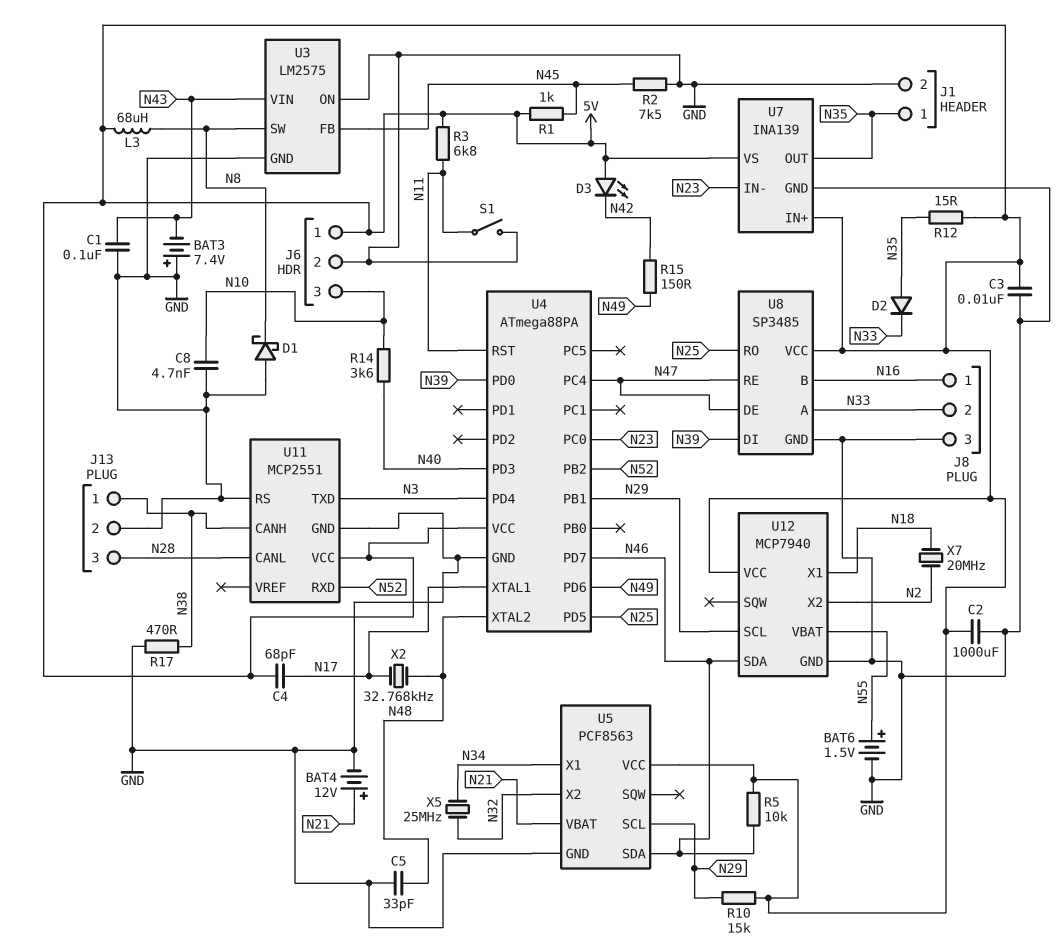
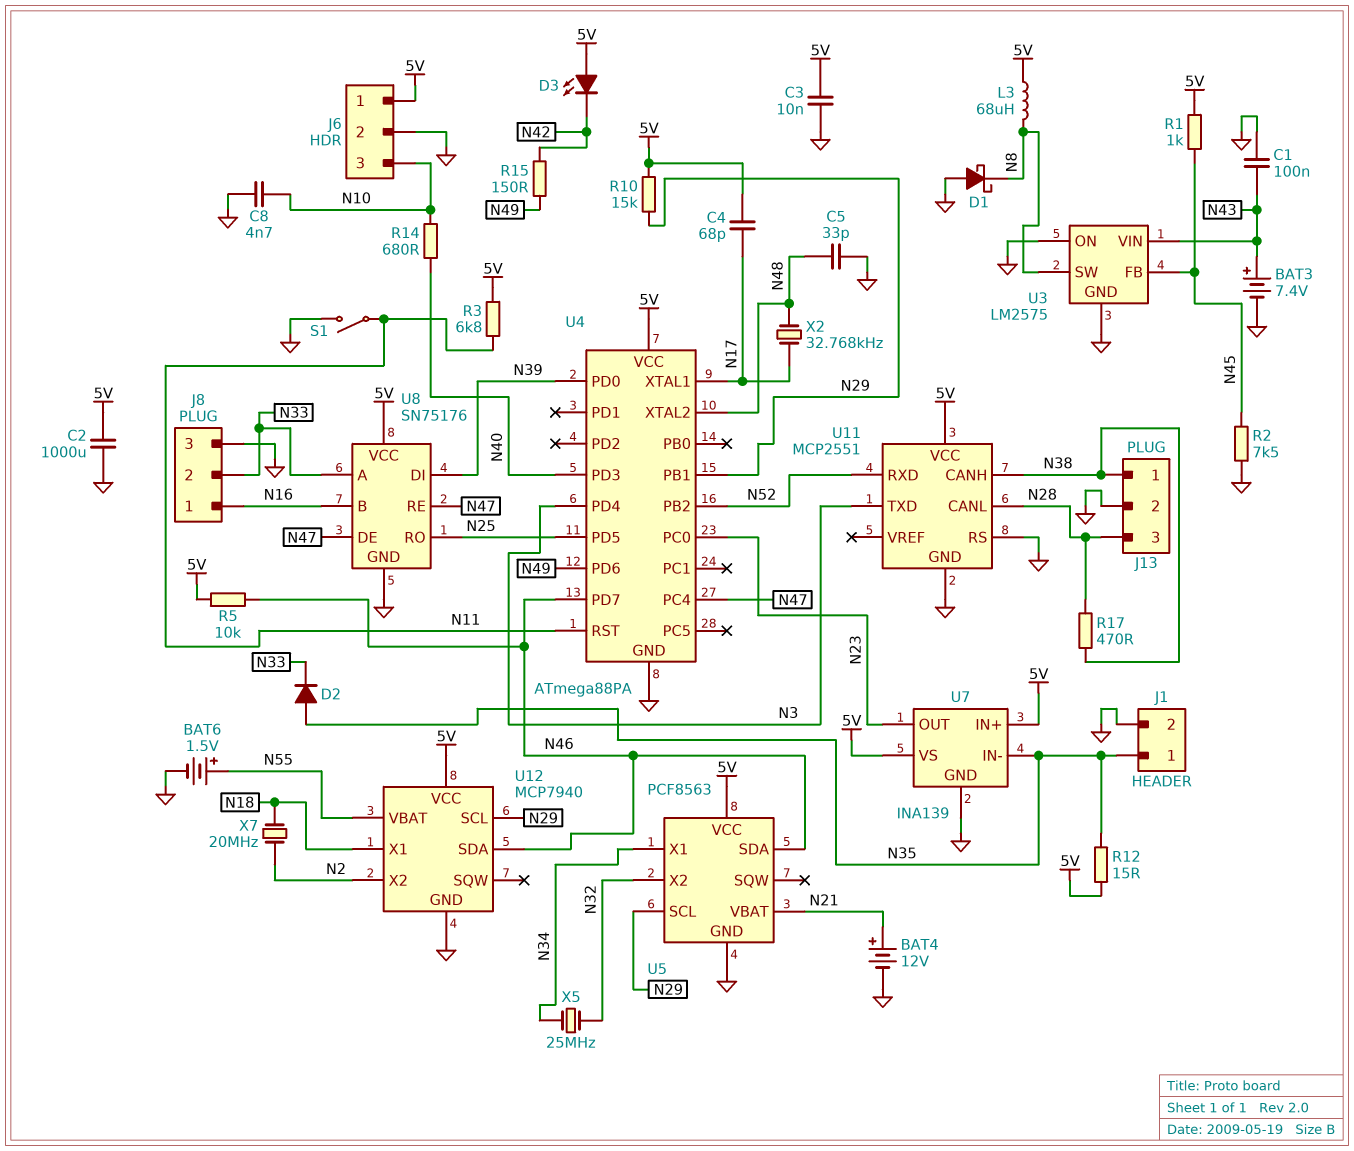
BAT3: 7.4V (plus GND, minus N43) -> 7.4V (plus N43, minus GND)
R14: 3.6k (N10, N40) -> 680 (N10, N40)
R17: 470 (GND, N38) -> 470 (N28, N38)
U7 pin IN-: N23 -> N35
U7 pin OUT: N35 -> N23
U8: SP3485 -> SN75176

